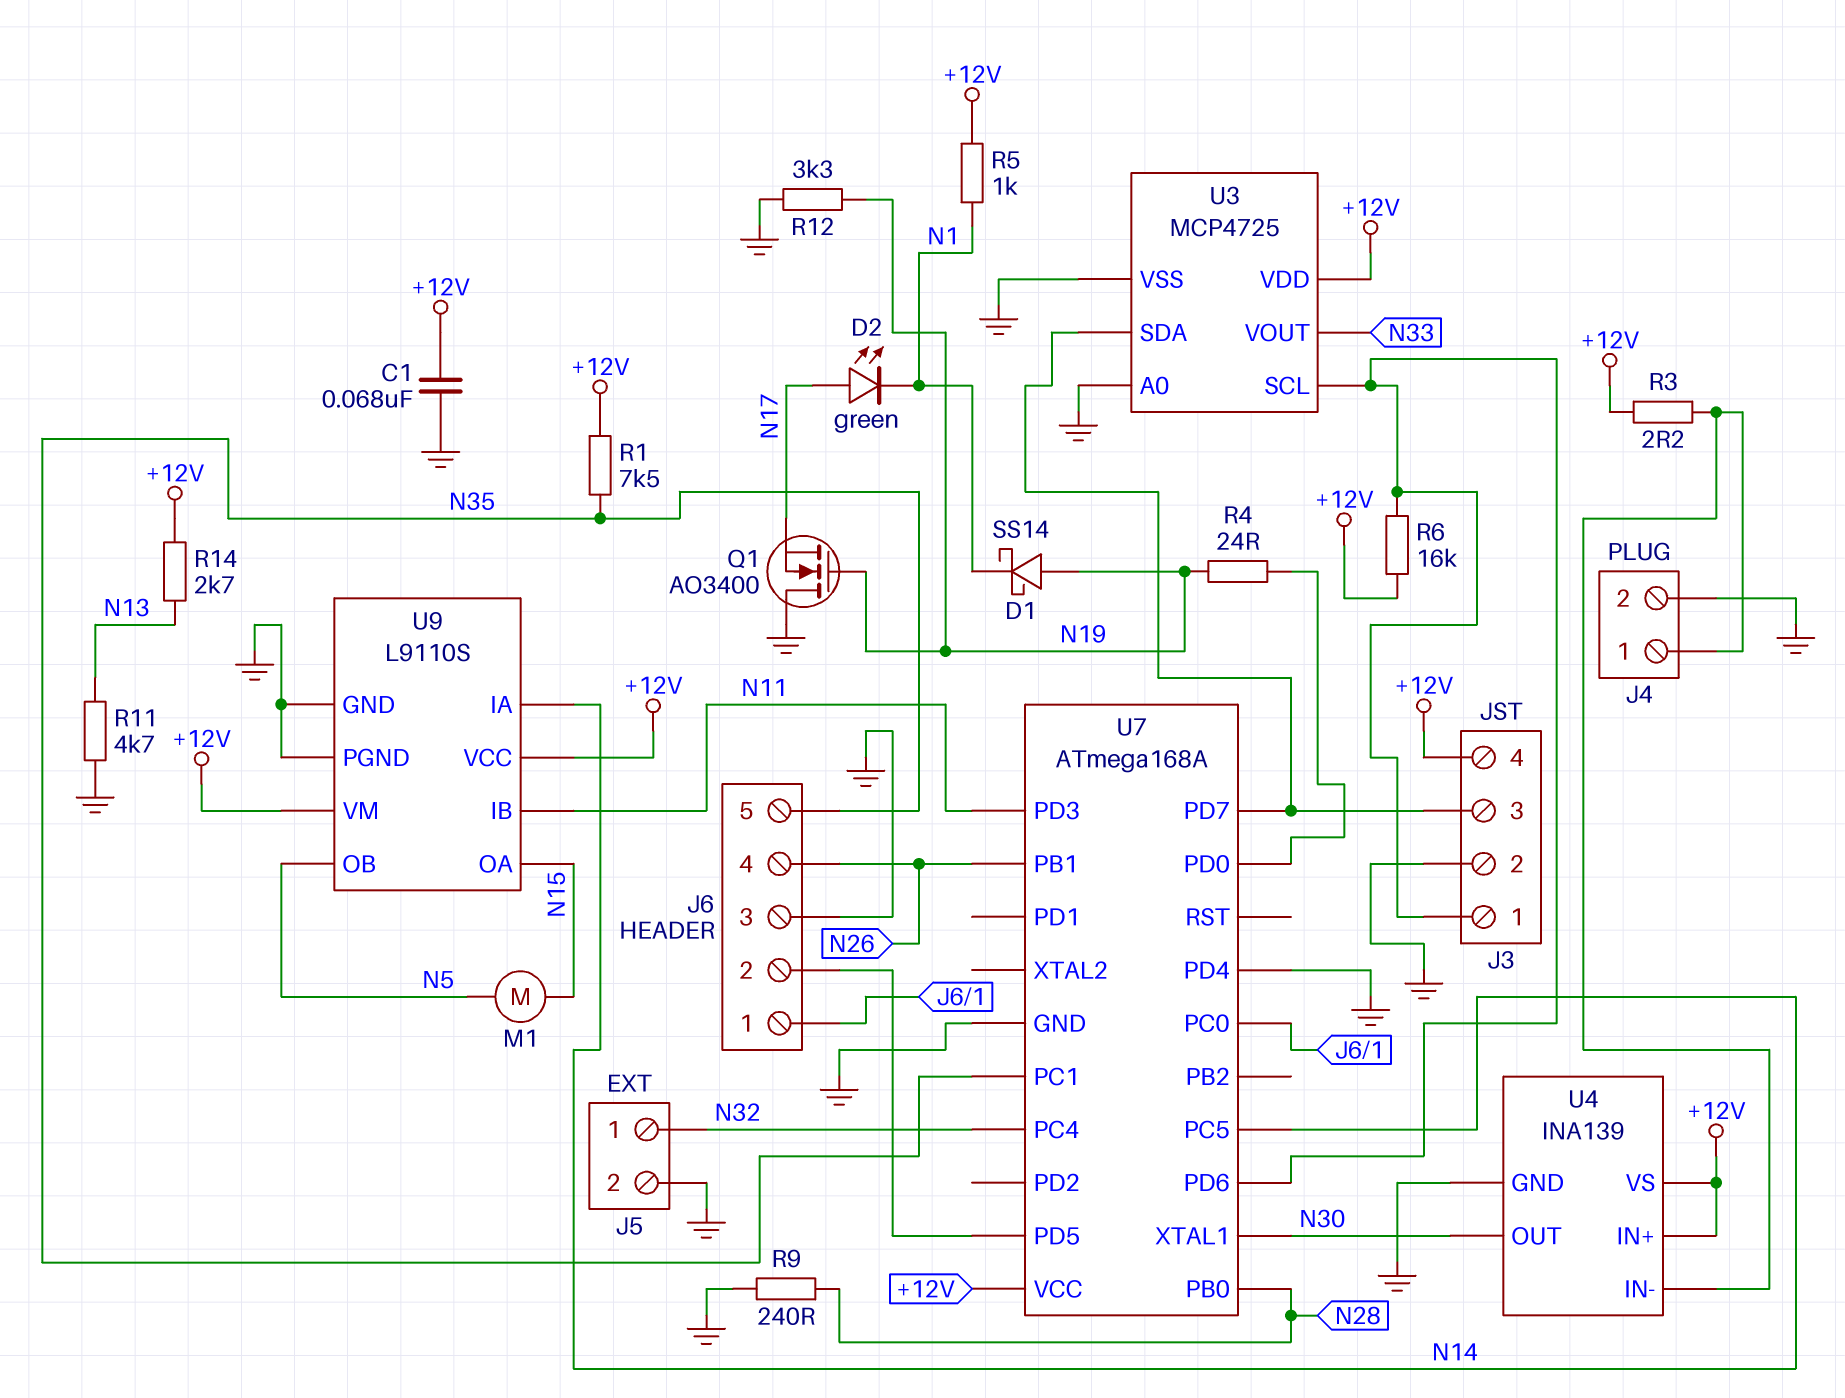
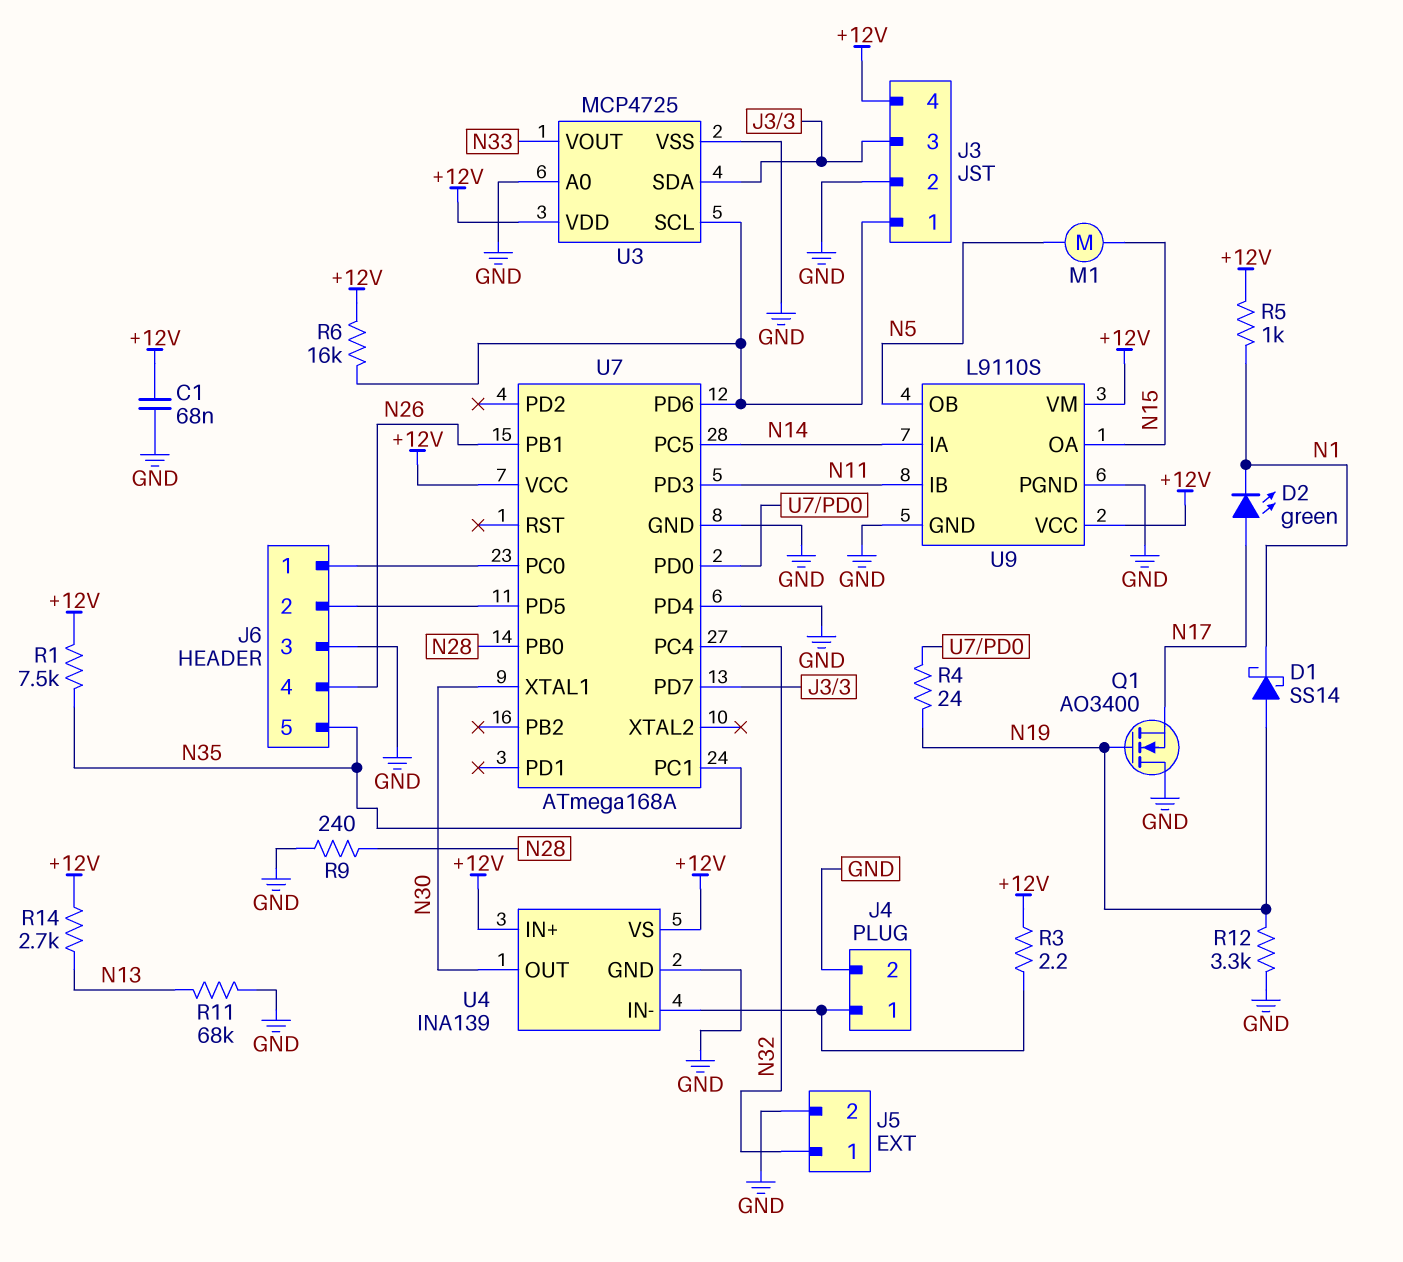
R11: 4.7k (GND, N13) -> 68k (GND, N13)

